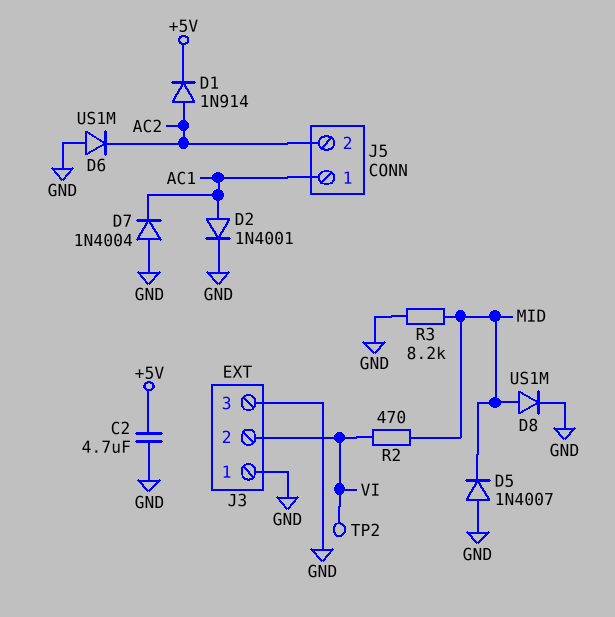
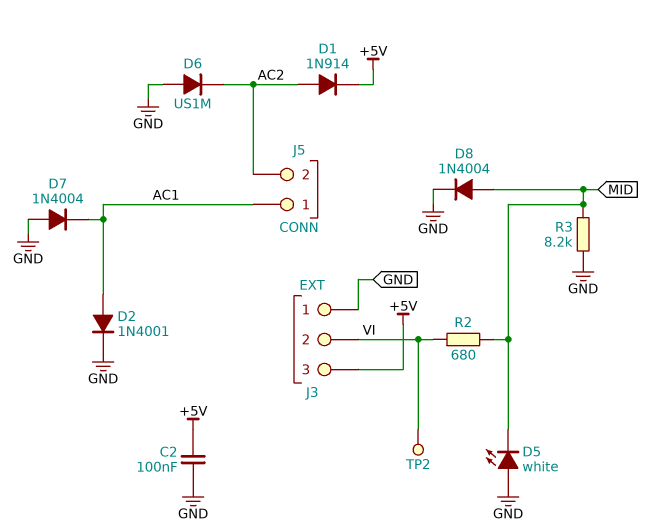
C2: 4.7uF (+5V, GND) -> 100nF (+5V, GND)
D5: diode 1N4007 (A GND, K MID) -> LED white (A GND, K MID)
D8: diode US1M (A MID, K GND) -> diode 1N4004 (A MID, K GND)
J3 pin 3: GND -> +5V
R2: 470 (MID, VI) -> 680 (MID, VI)

